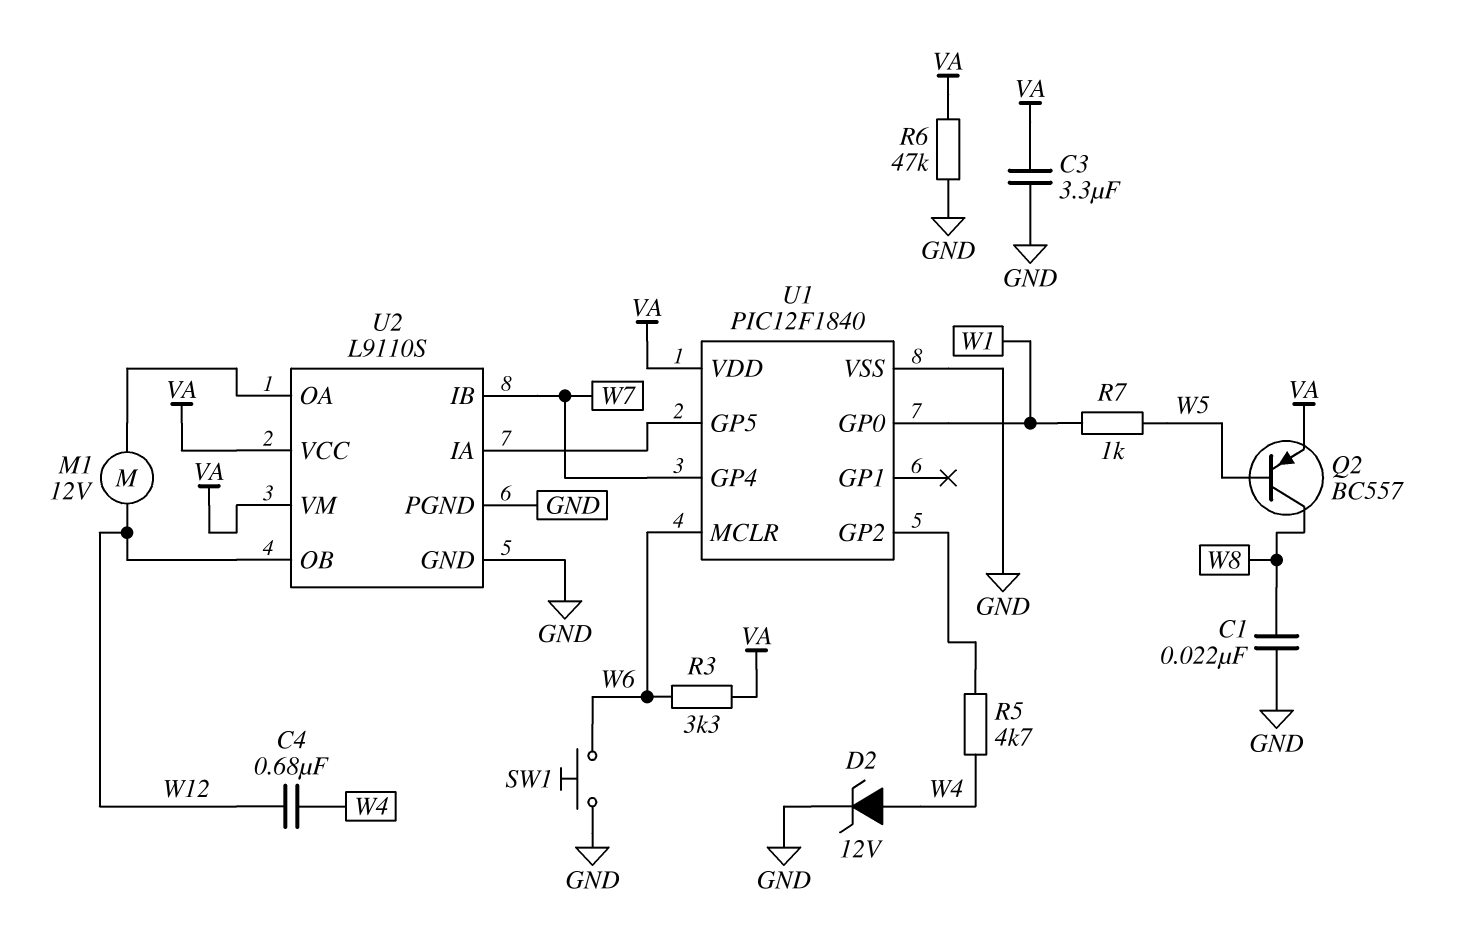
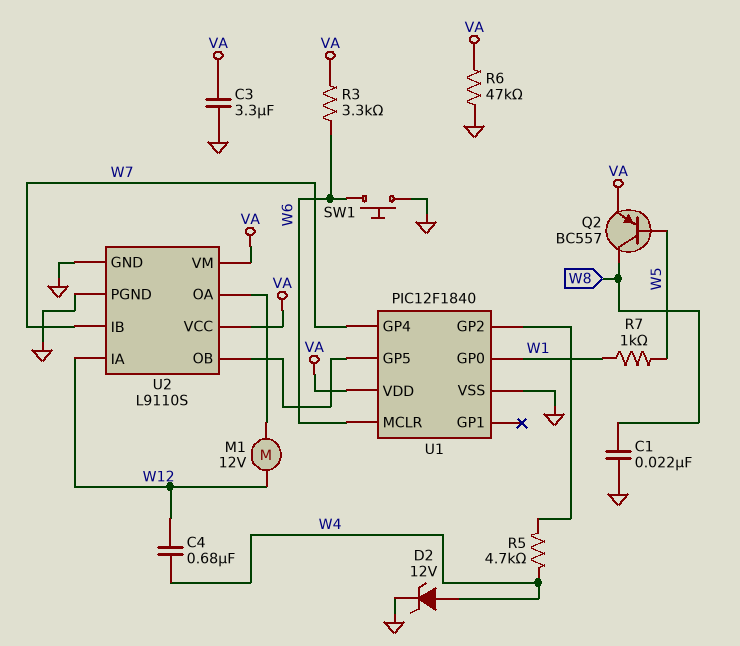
U2 pin IA: U1/GP5 -> W12
U2 pin OB: W12 -> U1/GP5

